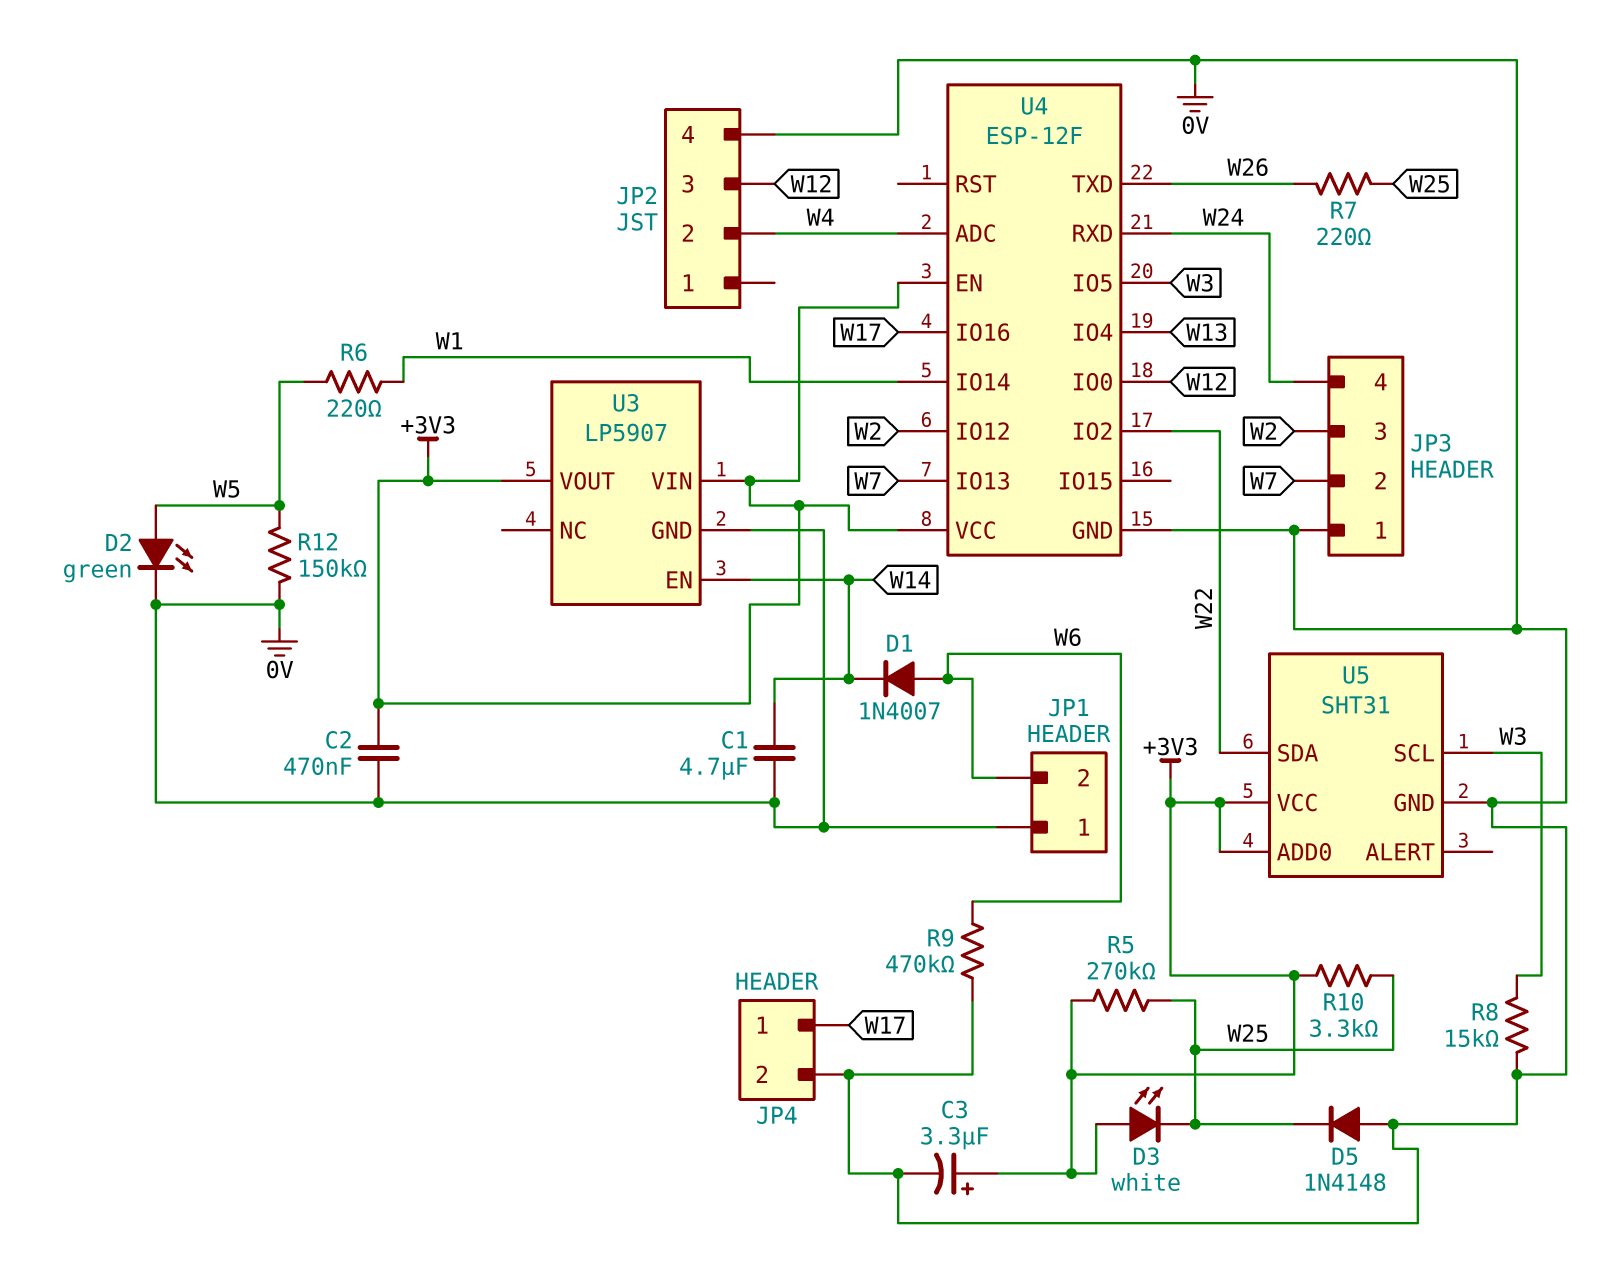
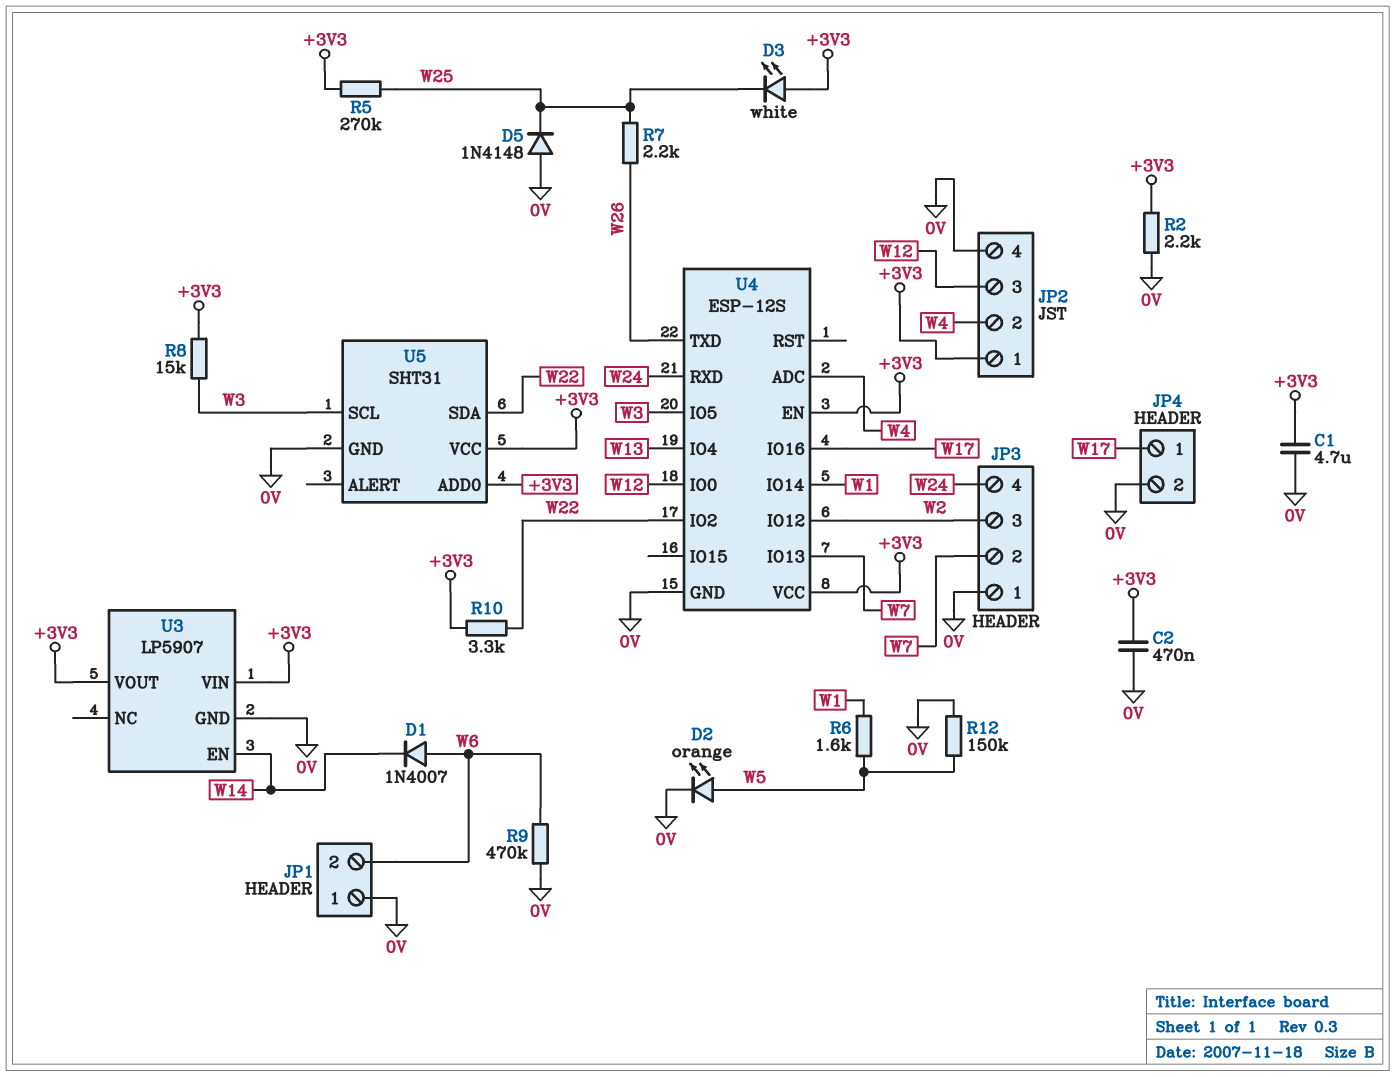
C1: 4.7uF (0V, W14) -> 4.7uF (+3V3, 0V)
C3: 3.3uF (plus +3V3, minus 0V) -> none
D2: LED green (A W5, K 0V) -> LED orange (A W5, K 0V)
JP2 pin 1: none -> +3V3
R2: none -> 2.2k (+3V3, 0V)
R6: 220 (W1, W5) -> 1.6k (W1, W5)
R7: 220 (W25, W26) -> 2.2k (W25, W26)
R8: 15k (0V, W3) -> 15k (+3V3, W3)
R10: 3.3k (+3V3, W25) -> 3.3k (+3V3, W22)
U4: ESP-12F -> ESP-12S

